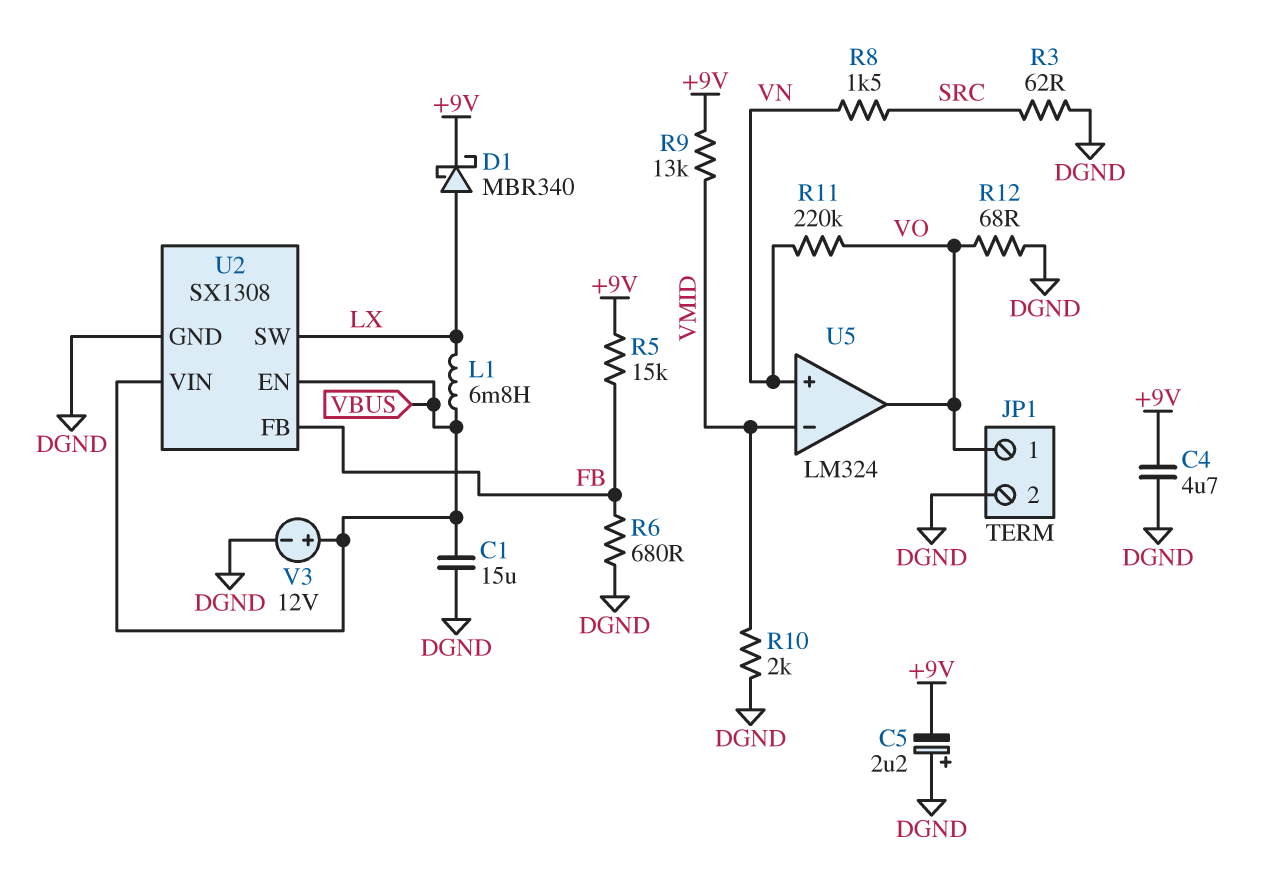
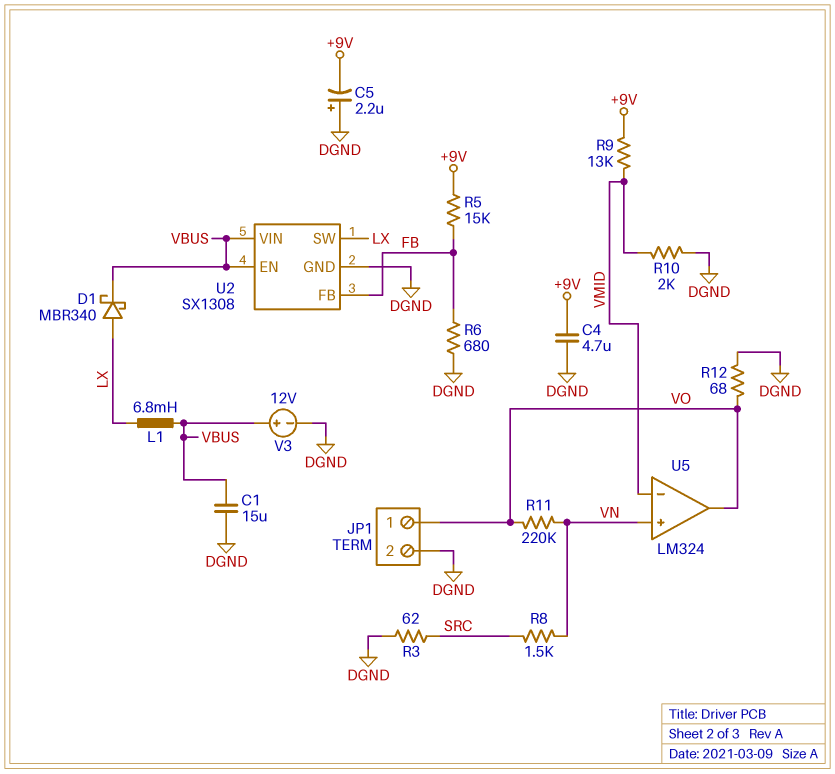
D1: schottky MBR340 (A LX, K +9V) -> schottky MBR340 (A LX, K VBUS)

